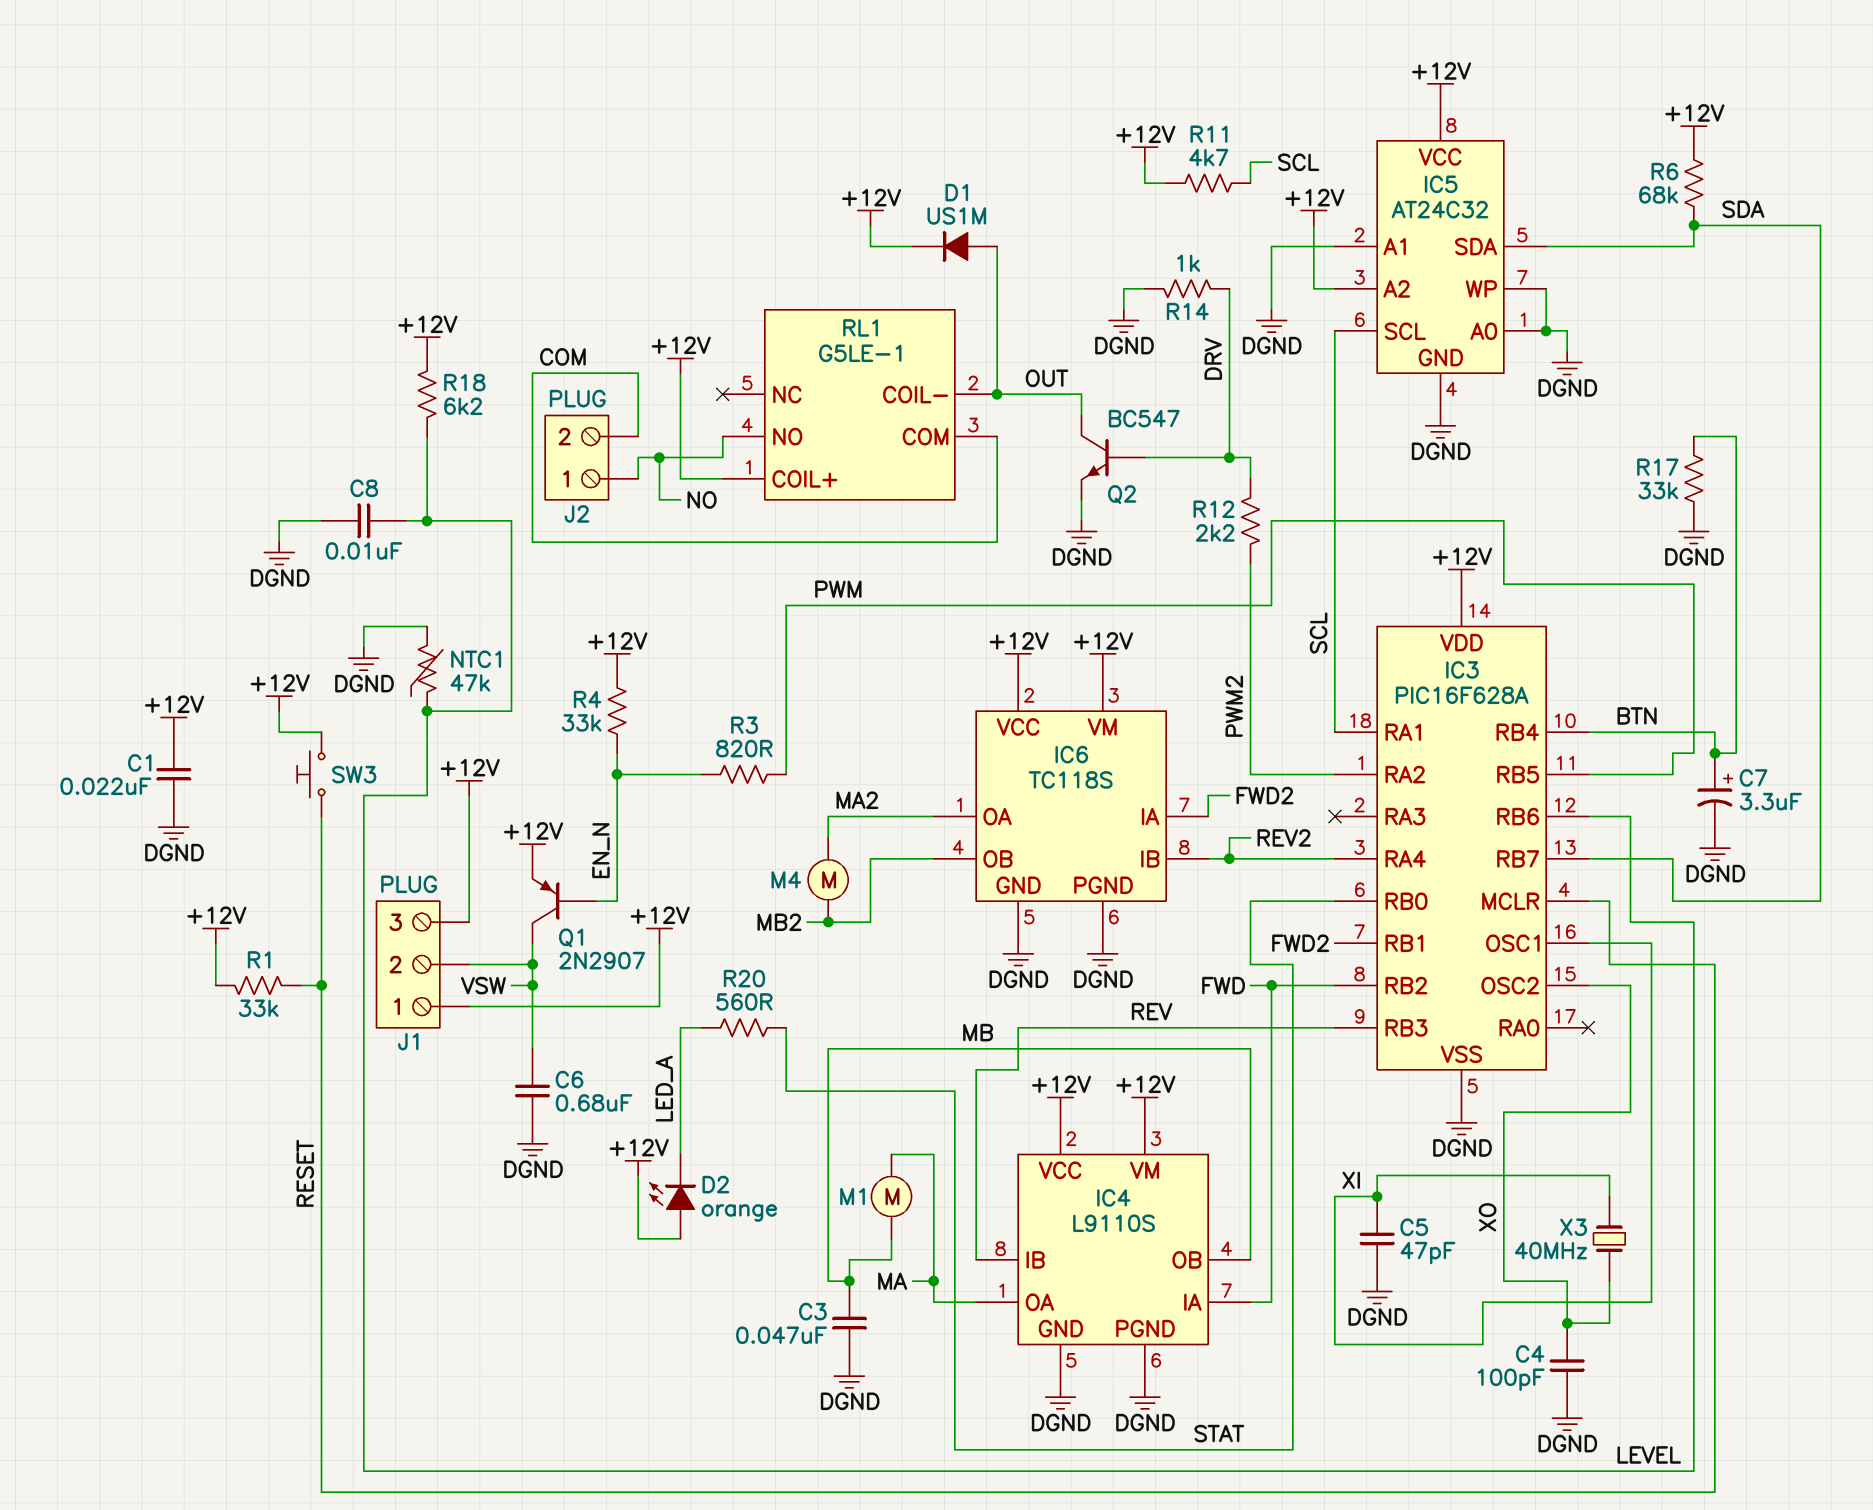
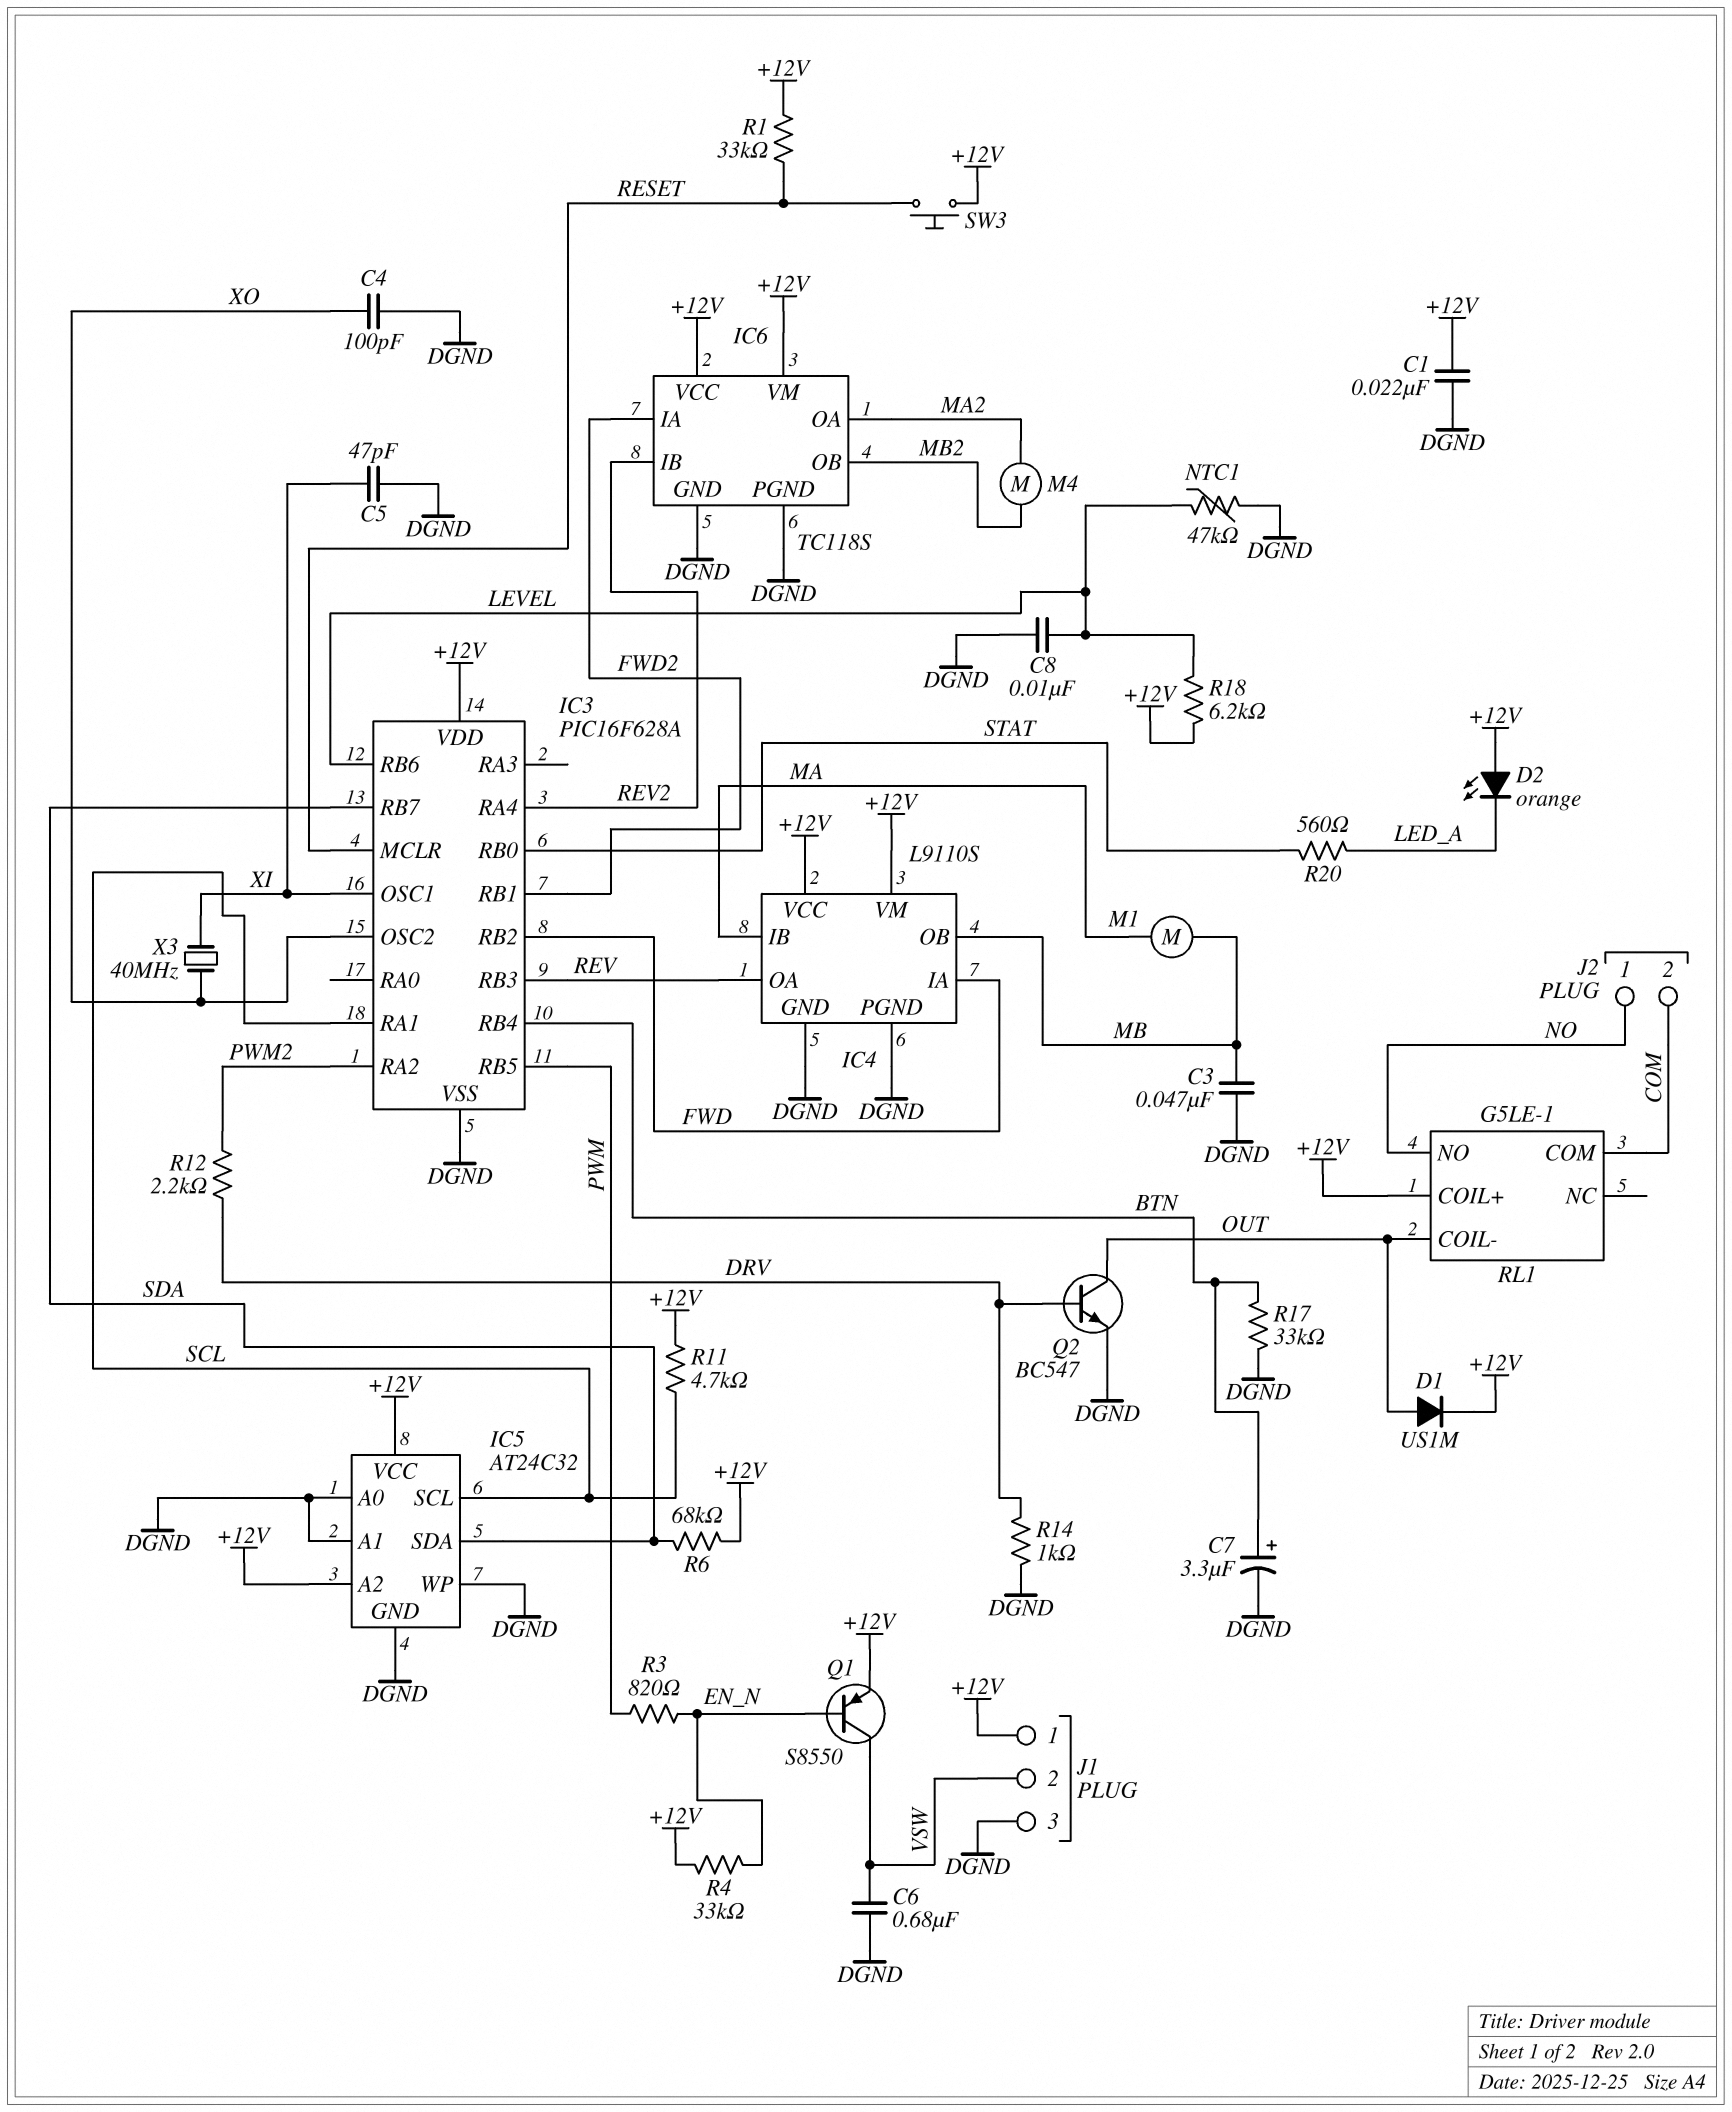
IC4 pin IB: REV -> MA
IC4 pin OA: MA -> REV
J1 pin 3: +12V -> DGND
Q1: PNP 2N2907 (B EN_N, C VSW, E +12V) -> PNP S8550 (B EN_N, C VSW, E +12V)

